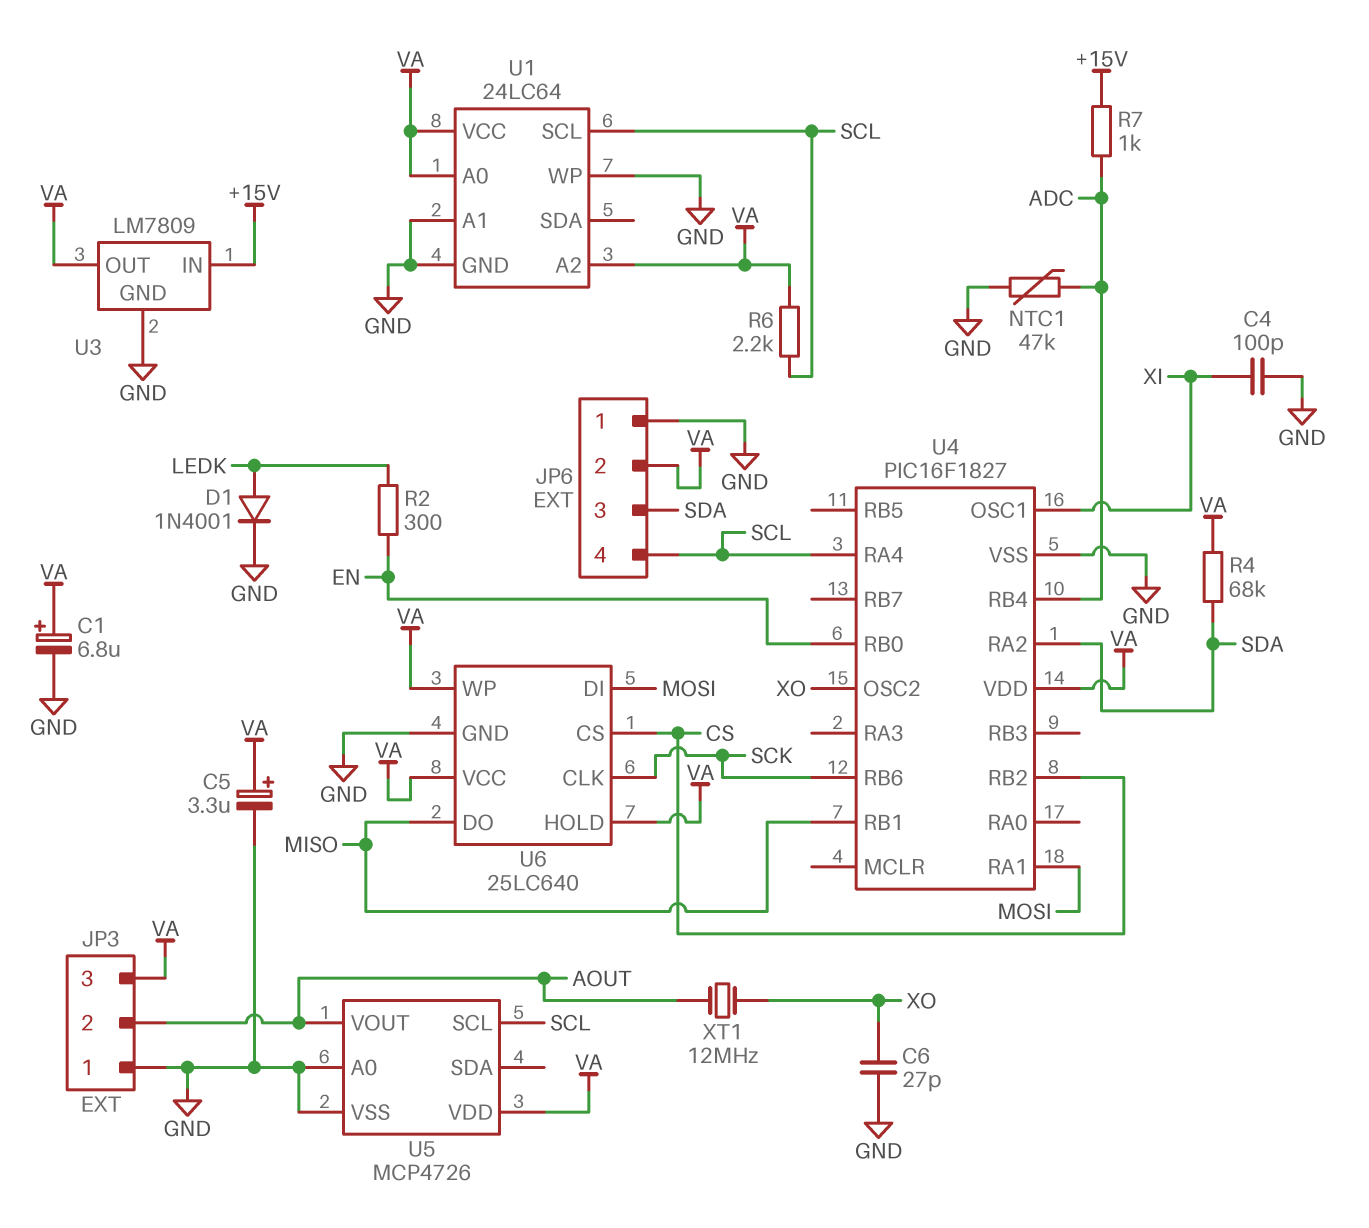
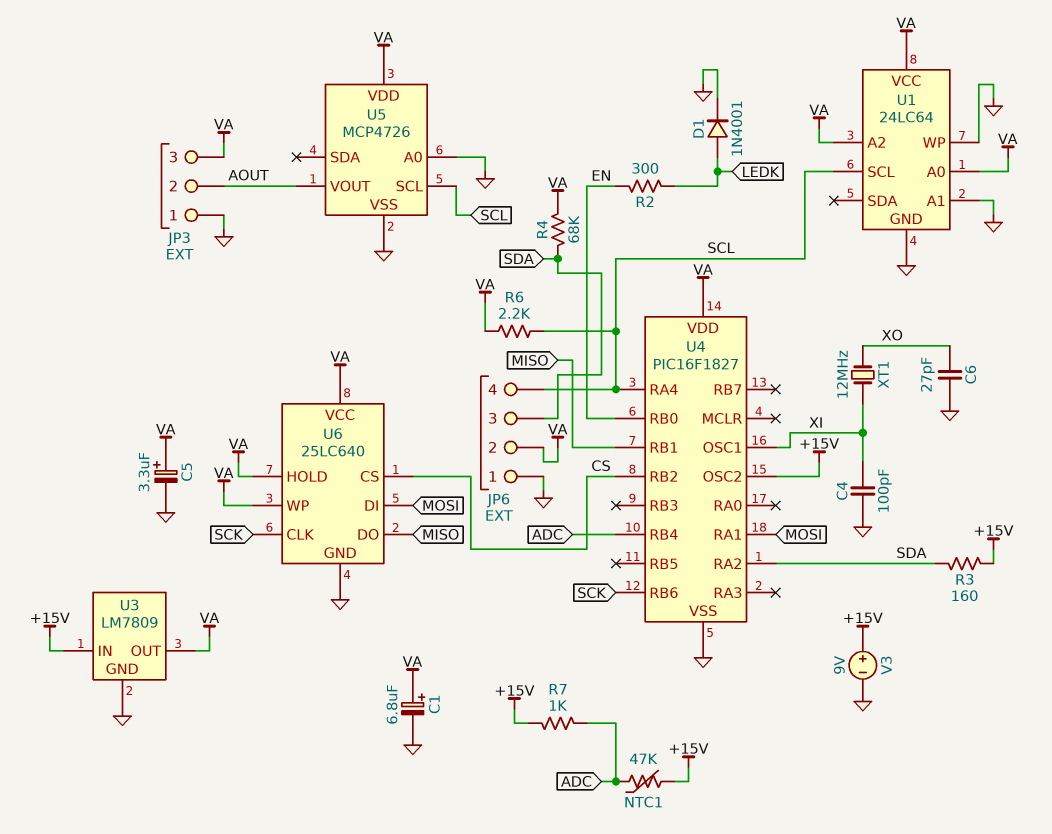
NTC1: 47k (ADC, GND) -> 47k (+15V, ADC)
R3: none -> 160 (+15V, SDA)
U4 pin OSC2: XO -> +15V
V3: none -> 9V (plus +15V, minus GND)
XT1: 12MHz (AOUT, XO) -> 12MHz (XI, XO)

